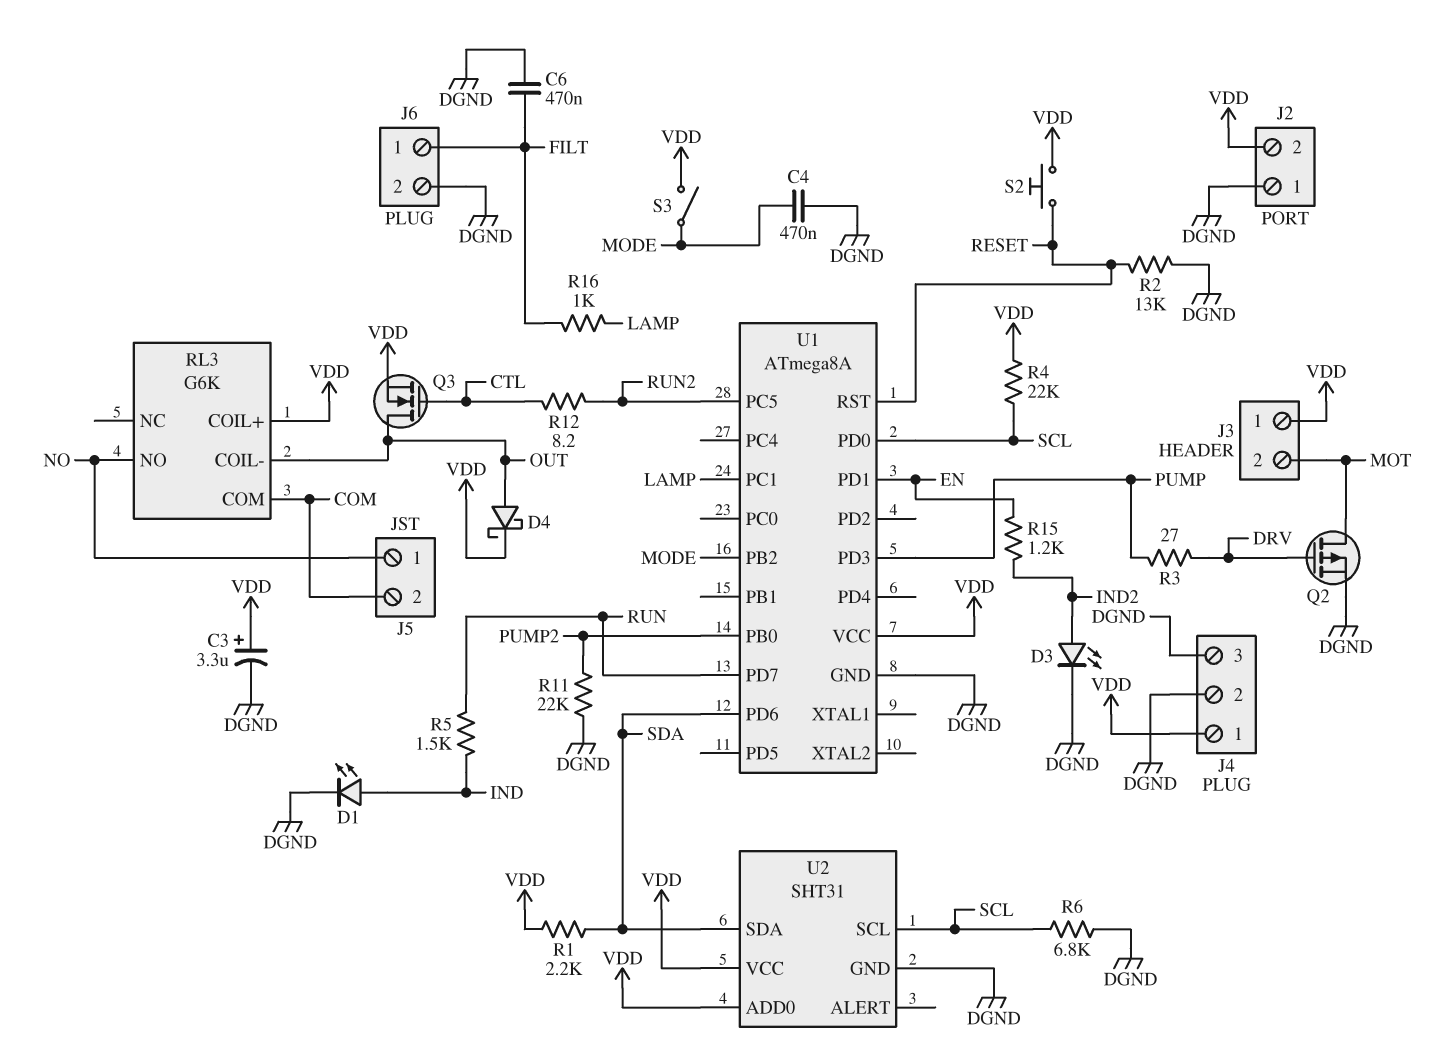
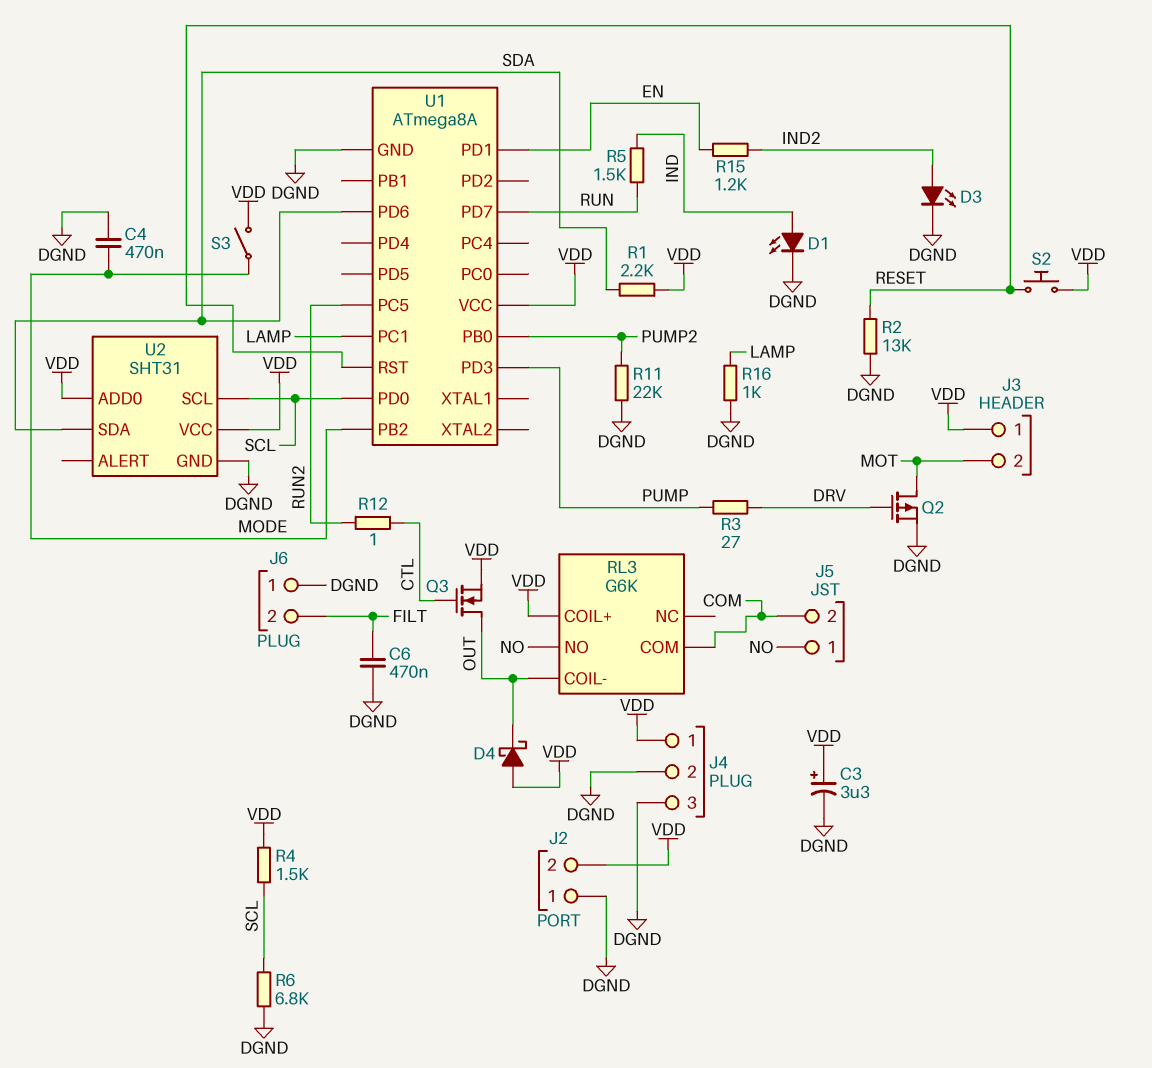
D4: schottky (A OUT, K VDD) -> schottky (A VDD, K OUT)
J6 pin 1: FILT -> DGND
J6 pin 2: DGND -> FILT
R4: 22k (SCL, VDD) -> 1.5k (SCL, VDD)
R12: 8.2 (CTL, RUN2) -> 1 (CTL, RUN2)
R16: 1k (FILT, LAMP) -> 1k (DGND, LAMP)

